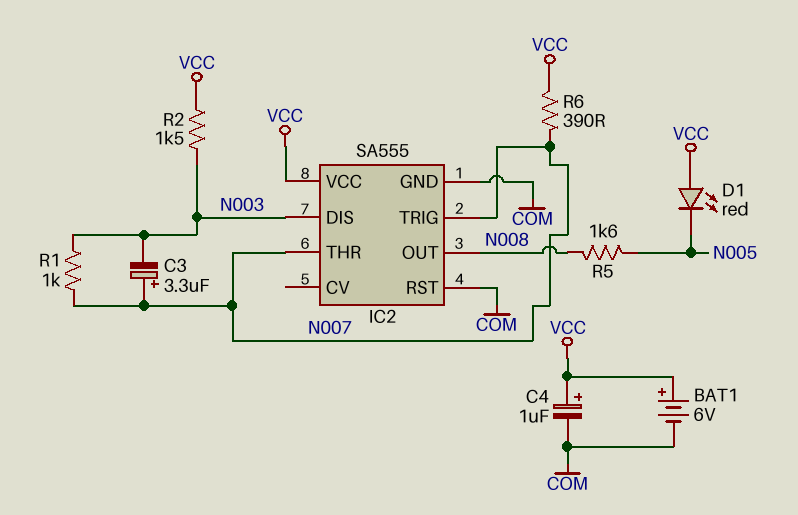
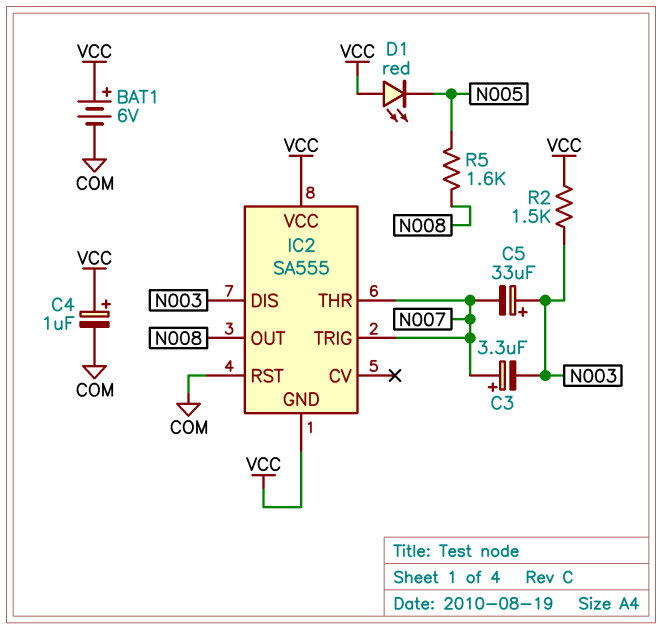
C5: none -> 33uF (plus N003, minus N007)
IC2 pin GND: COM -> VCC
R1: 1k (N003, N007) -> none
R6: 390 (N007, VCC) -> none

